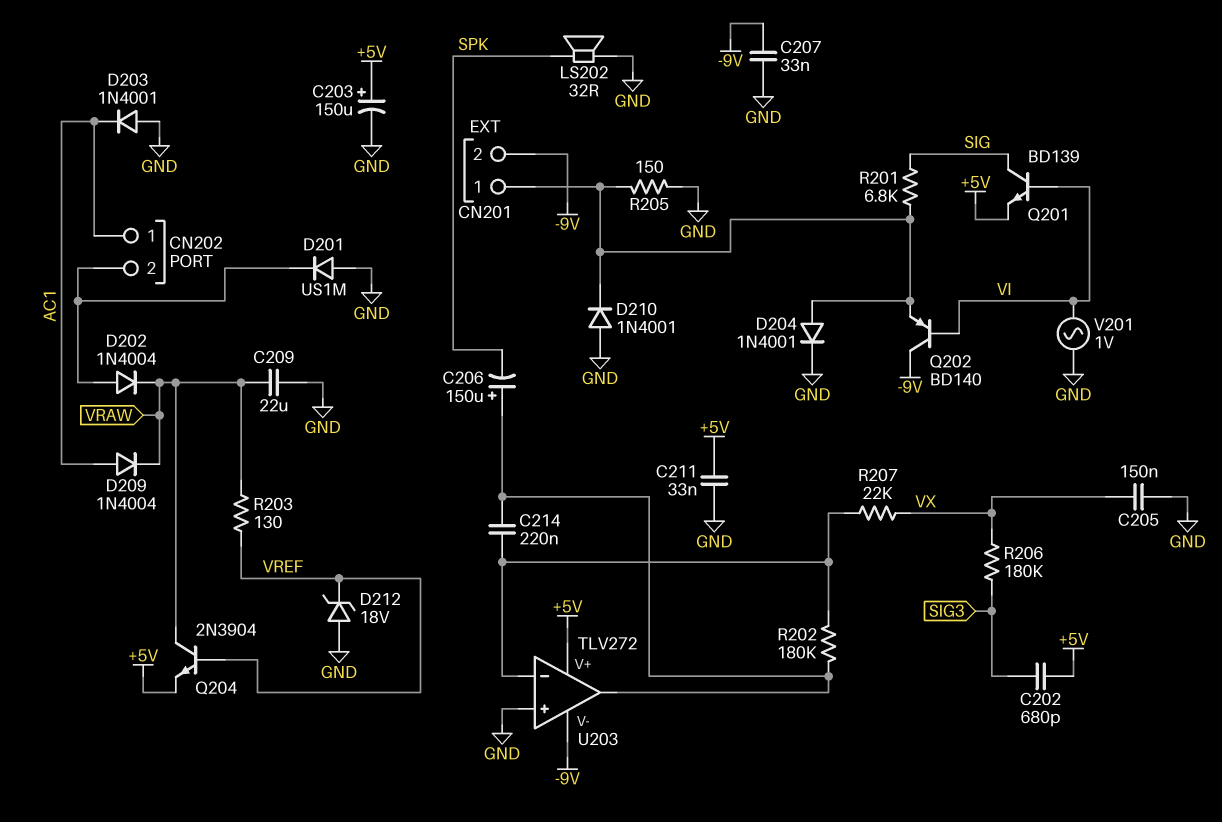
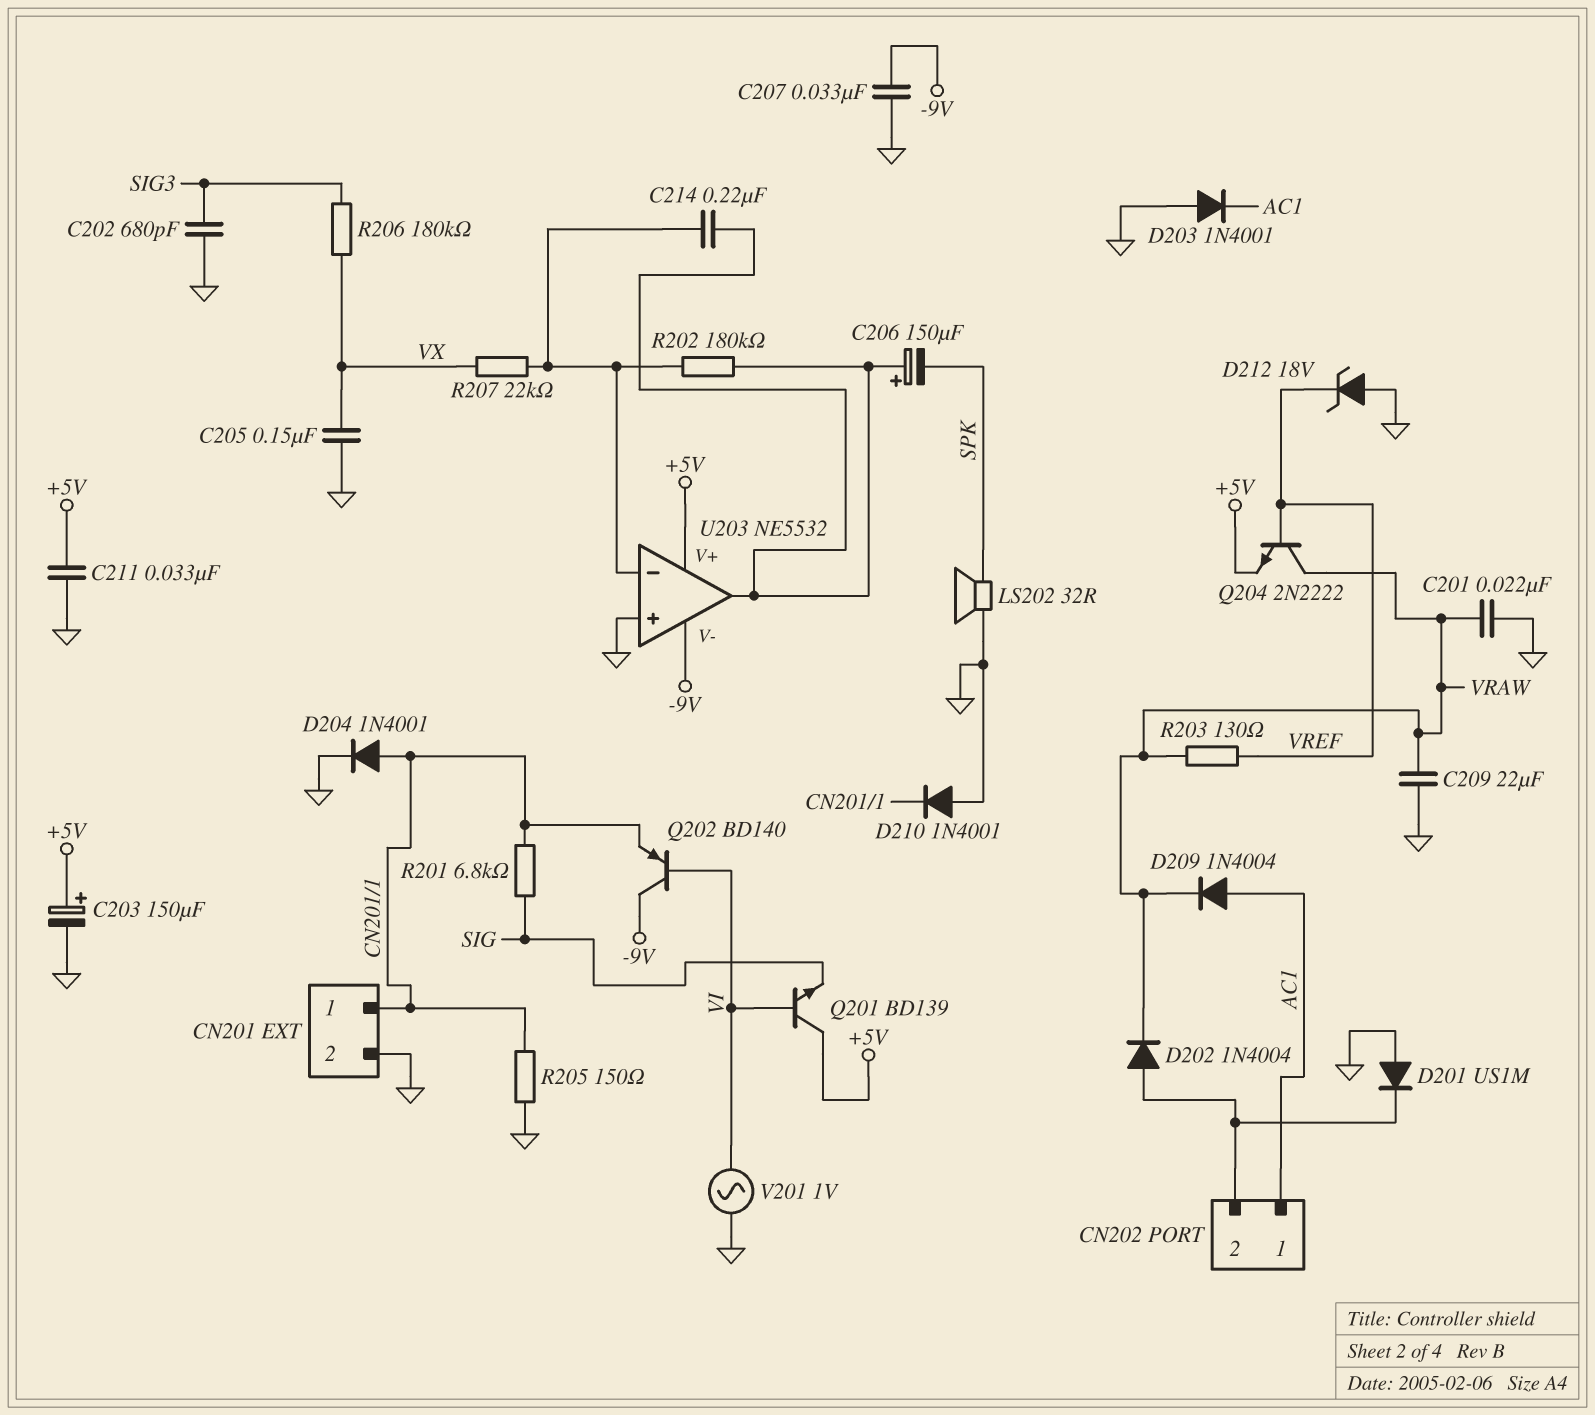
C201: none -> 22nF (GND, VRAW)
C202: 680pF (+5V, SIG3) -> 680pF (GND, SIG3)
CN201 pin 2: -9V -> GND
Q201: NPN BD139 (B VI, C SIG, E +5V) -> NPN BD139 (B VI, C +5V, E SIG)
Q204: NPN 2N3904 (B VREF, C VRAW, E +5V) -> NPN 2N2222 (B VREF, C VRAW, E +5V)
U203: TLV272 -> NE5532

